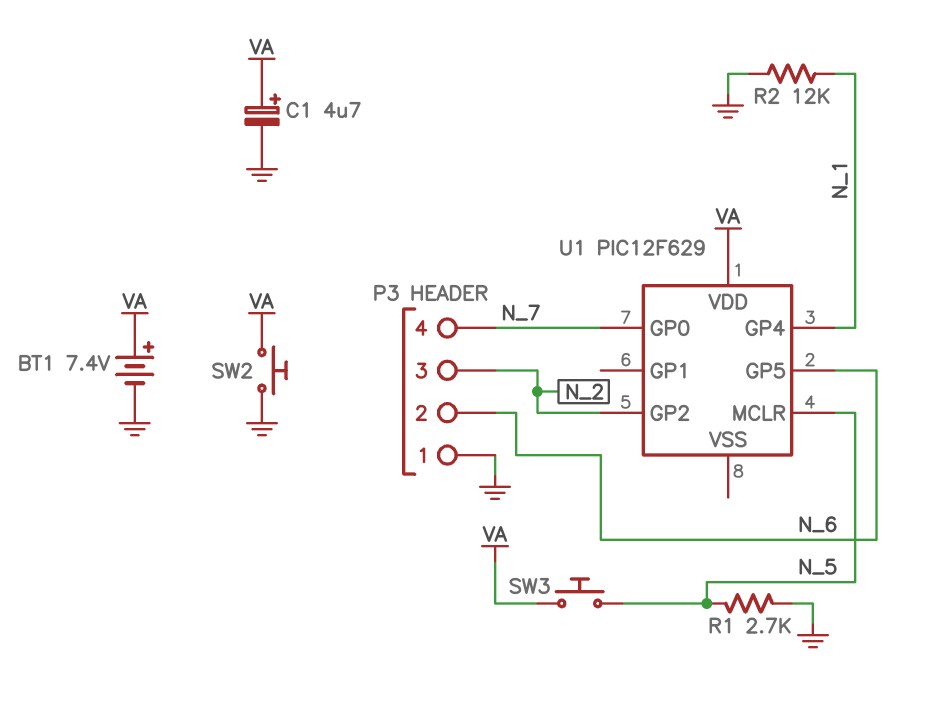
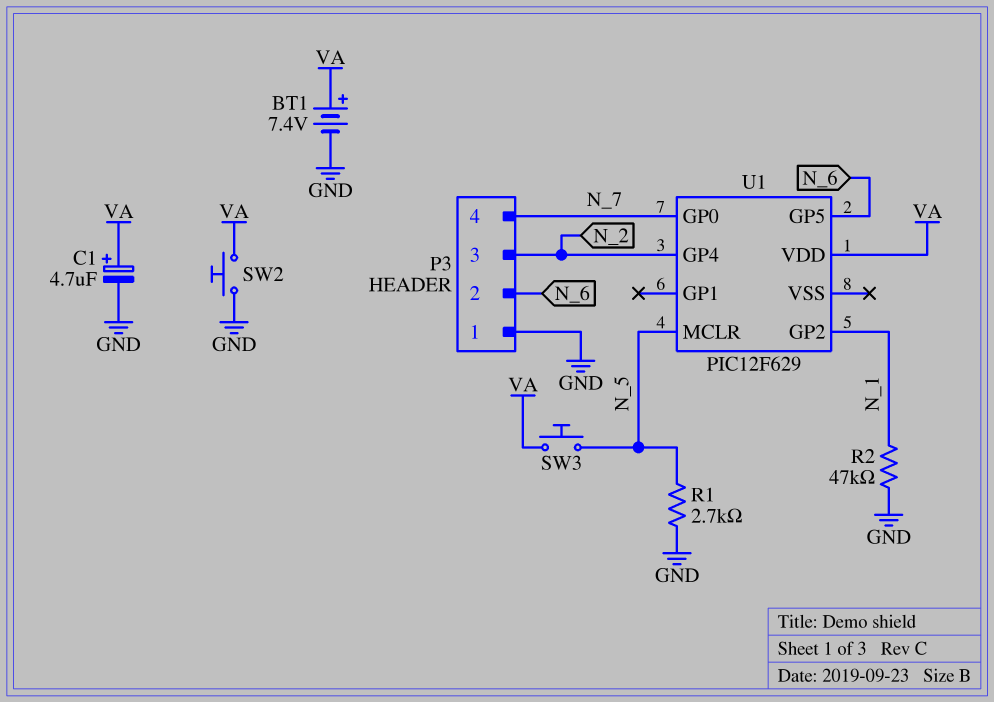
R2: 12k (GND, N_1) -> 47k (GND, N_1)
U1 pin GP2: N_2 -> N_1
U1 pin GP4: N_1 -> N_2

